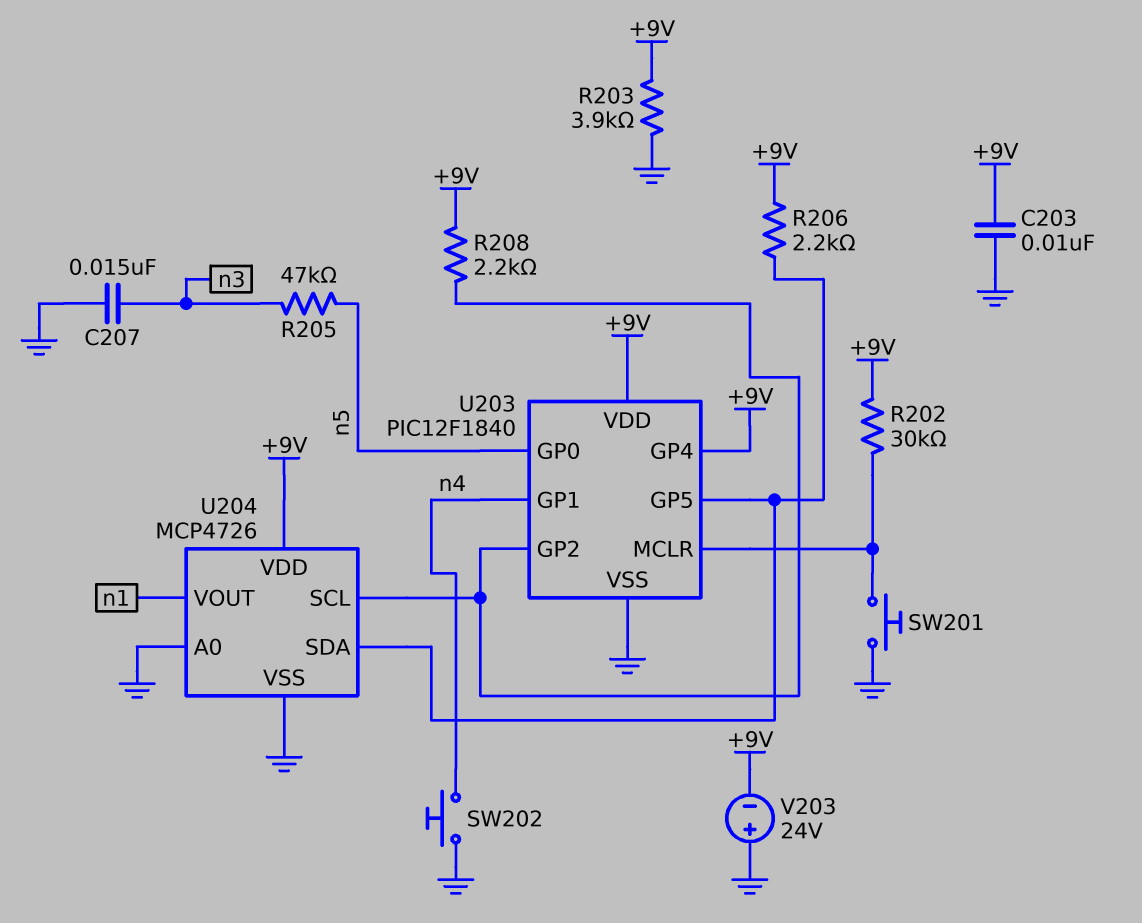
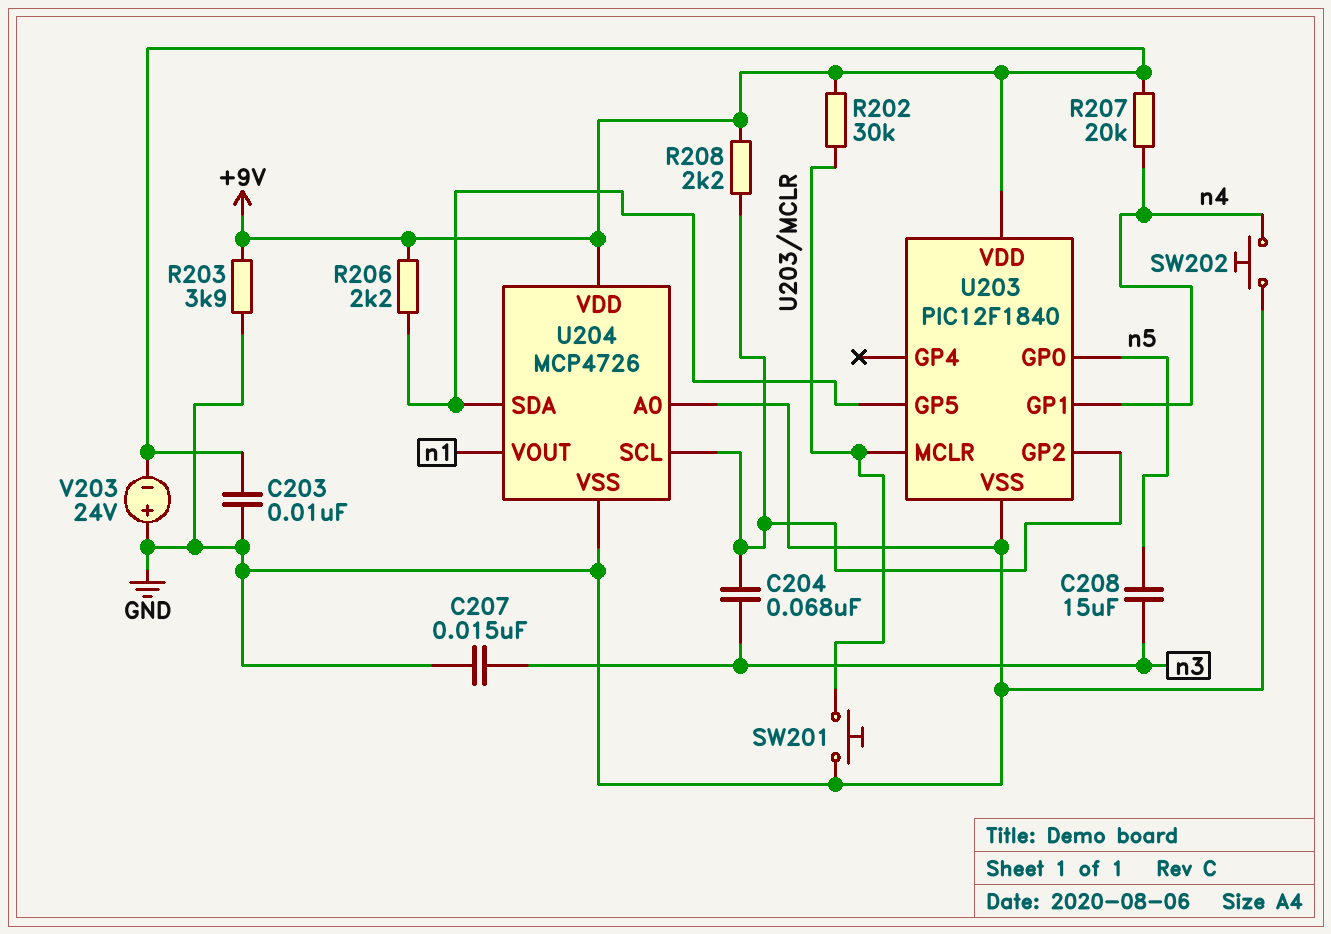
C204: none -> 68nF (U203/GP2, n3)
C208: none -> 15uF (n3, n5)
R205: 47k (n3, n5) -> none
R207: none -> 20k (+9V, n4)
U203 pin GP4: +9V -> none

